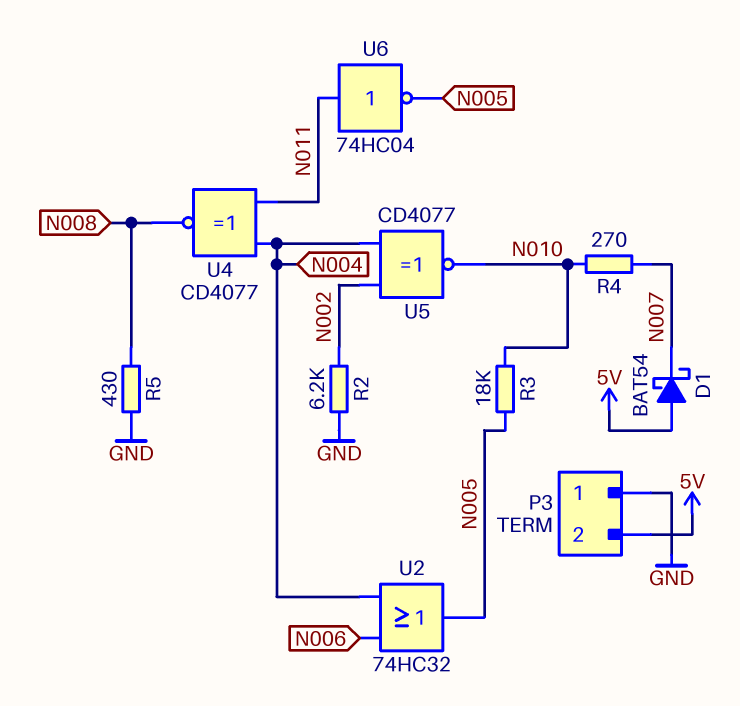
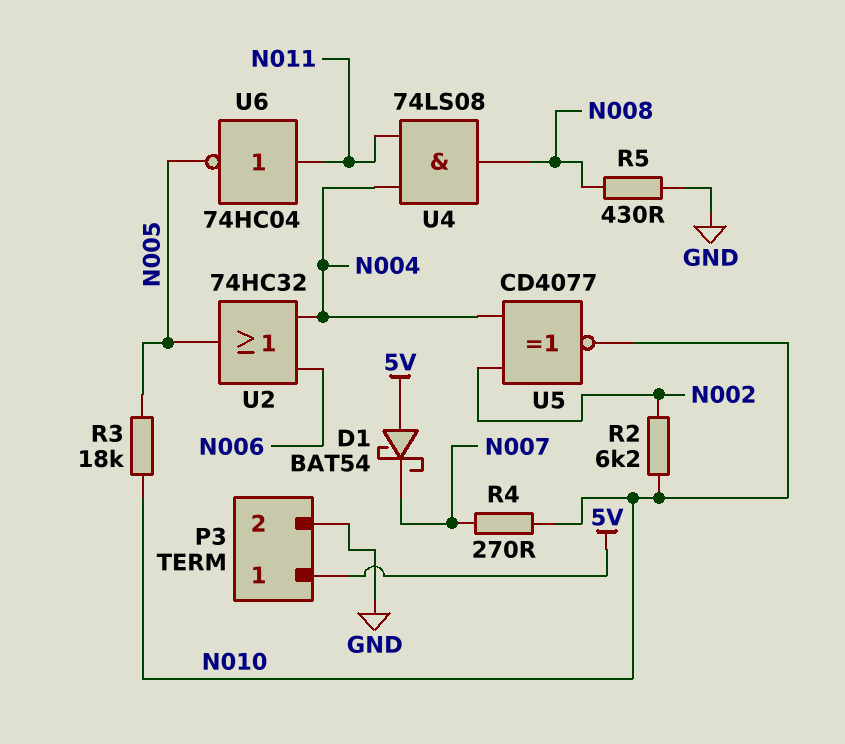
P3 pin 1: GND -> 5V
P3 pin 2: 5V -> GND
R2: 6.2k (GND, N002) -> 6.2k (N002, N010)
U4: XNOR CD4077 (in N004, in N011, out N008) -> AND 74LS08 (in N004, in N011, out N008)

